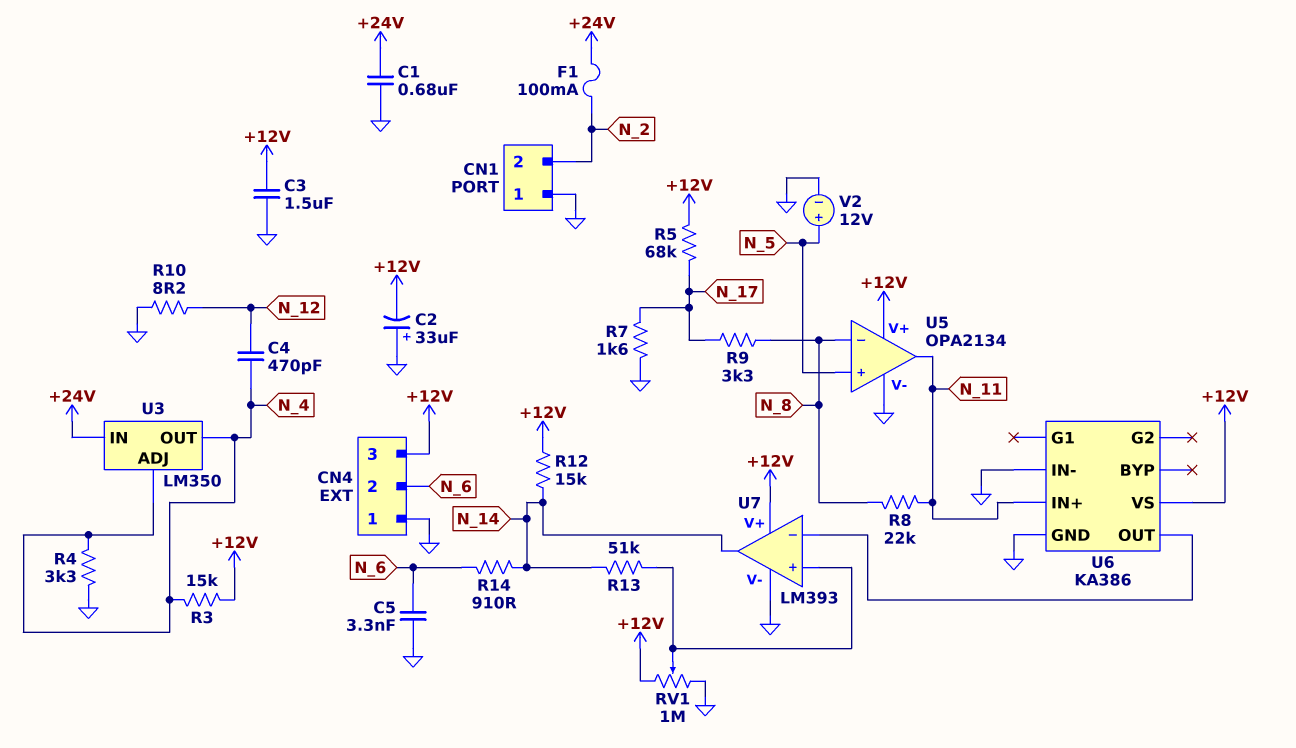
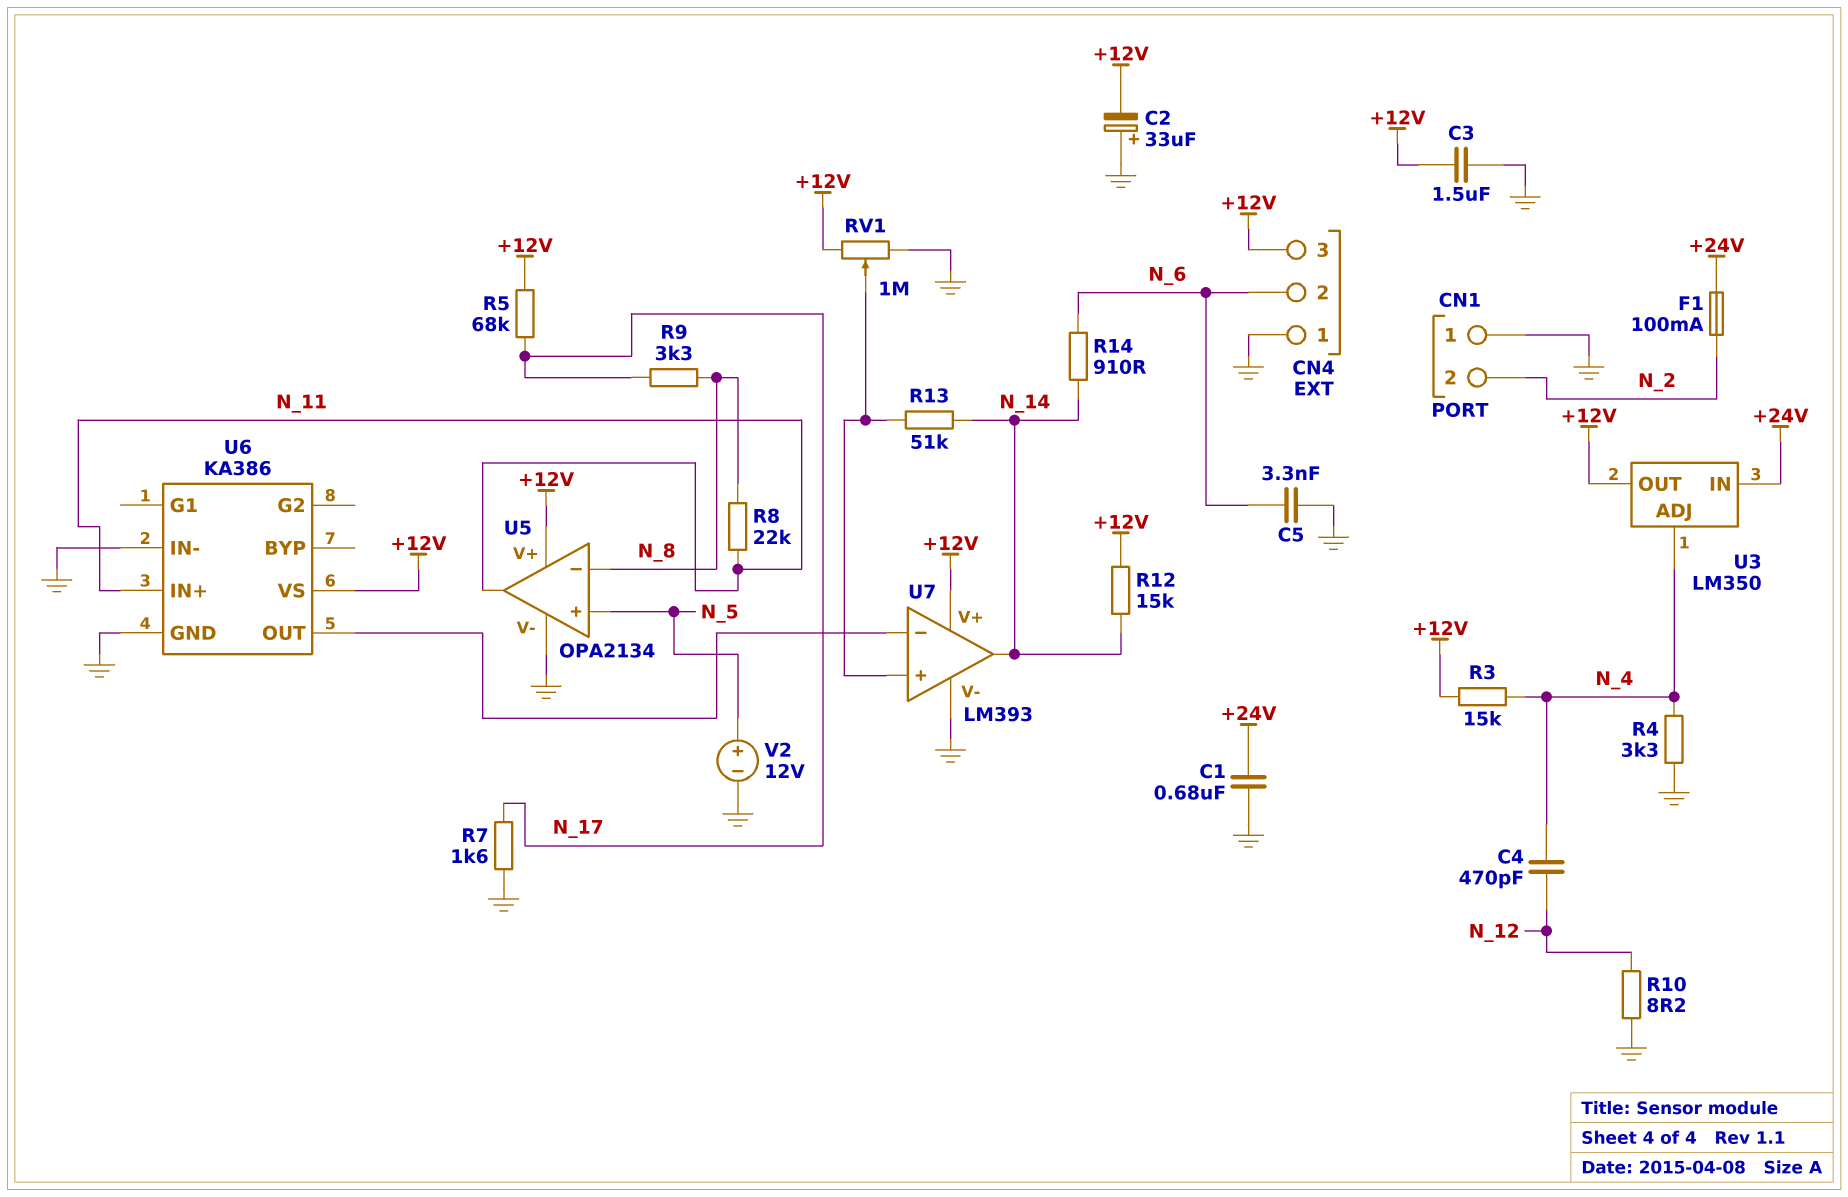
U3 pin OUT: N_4 -> +12V

